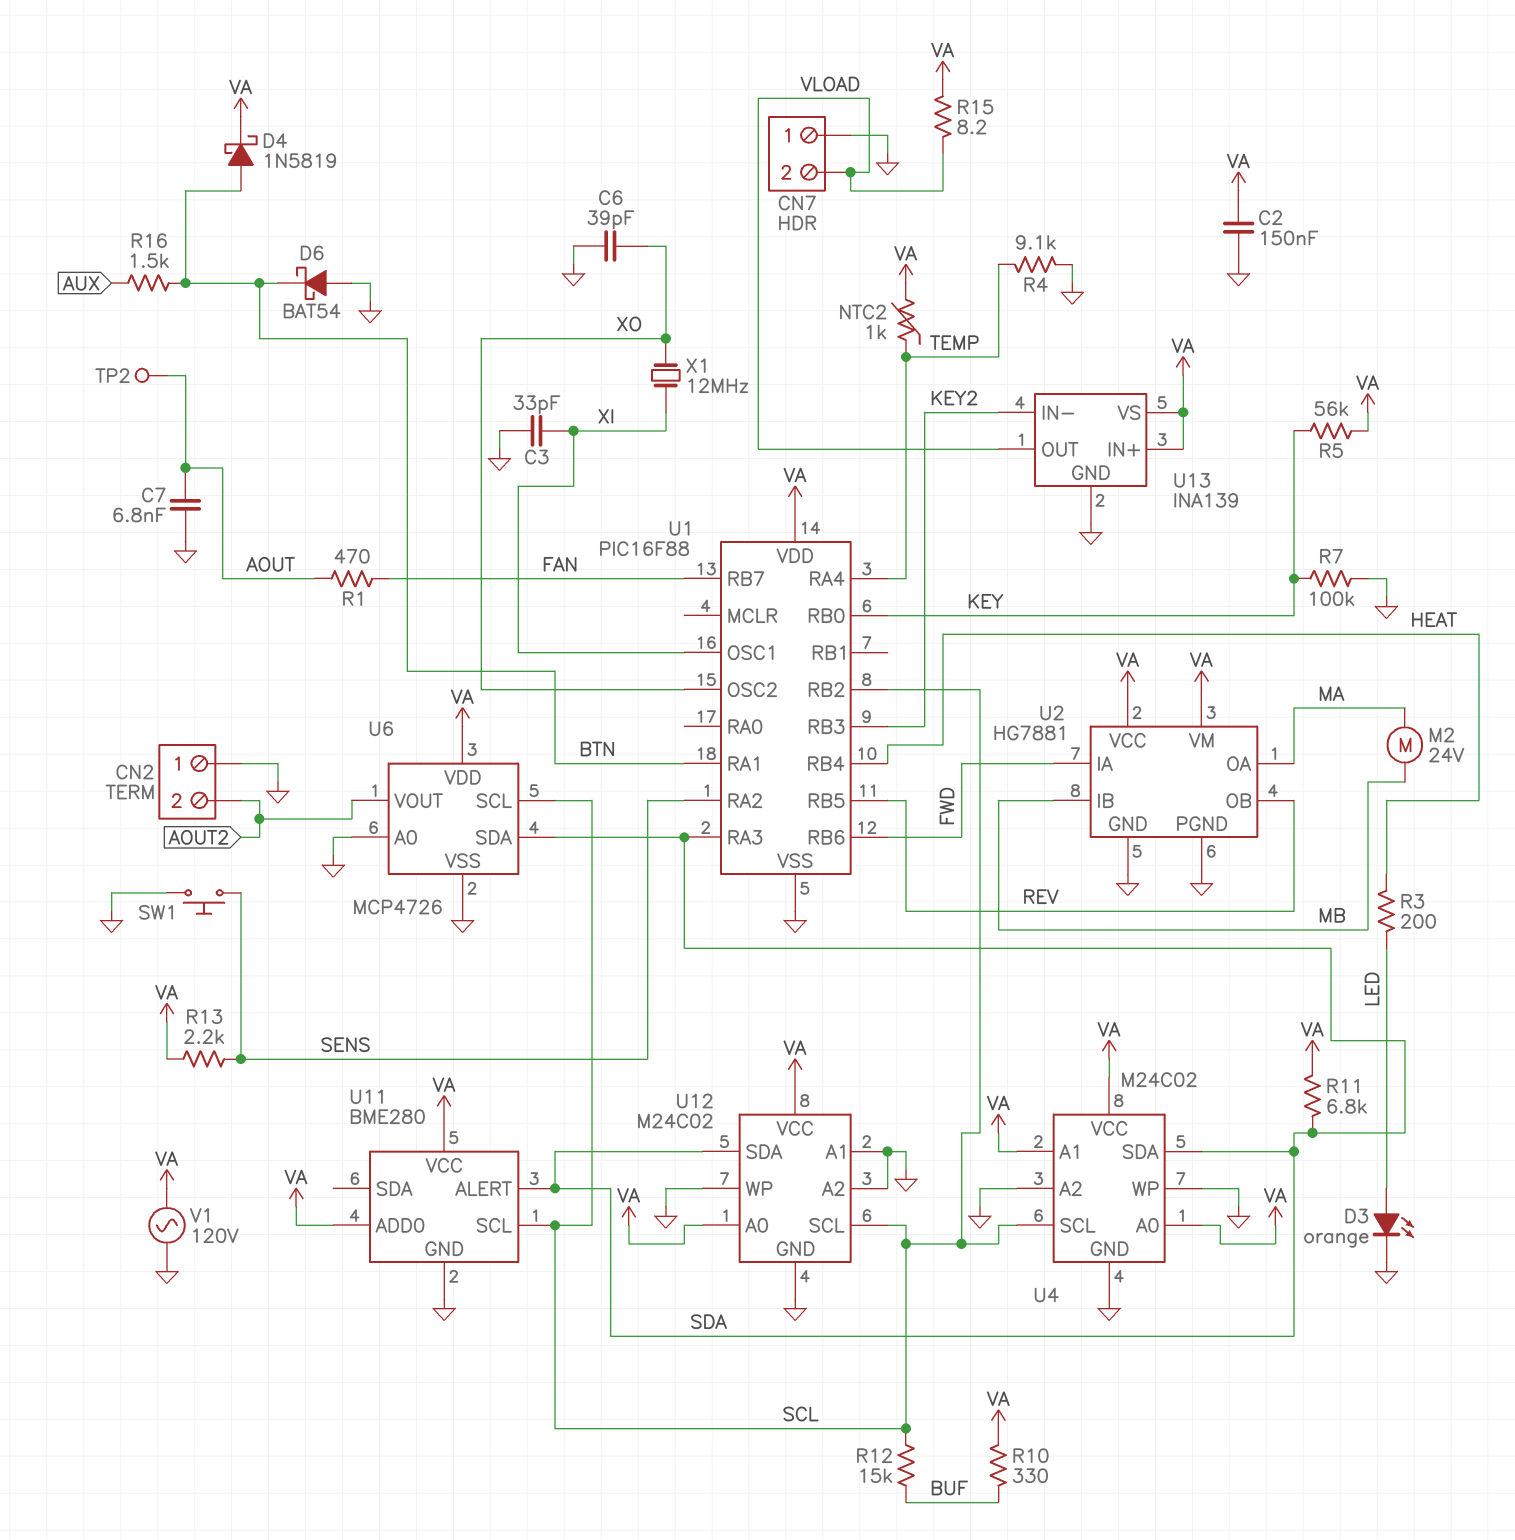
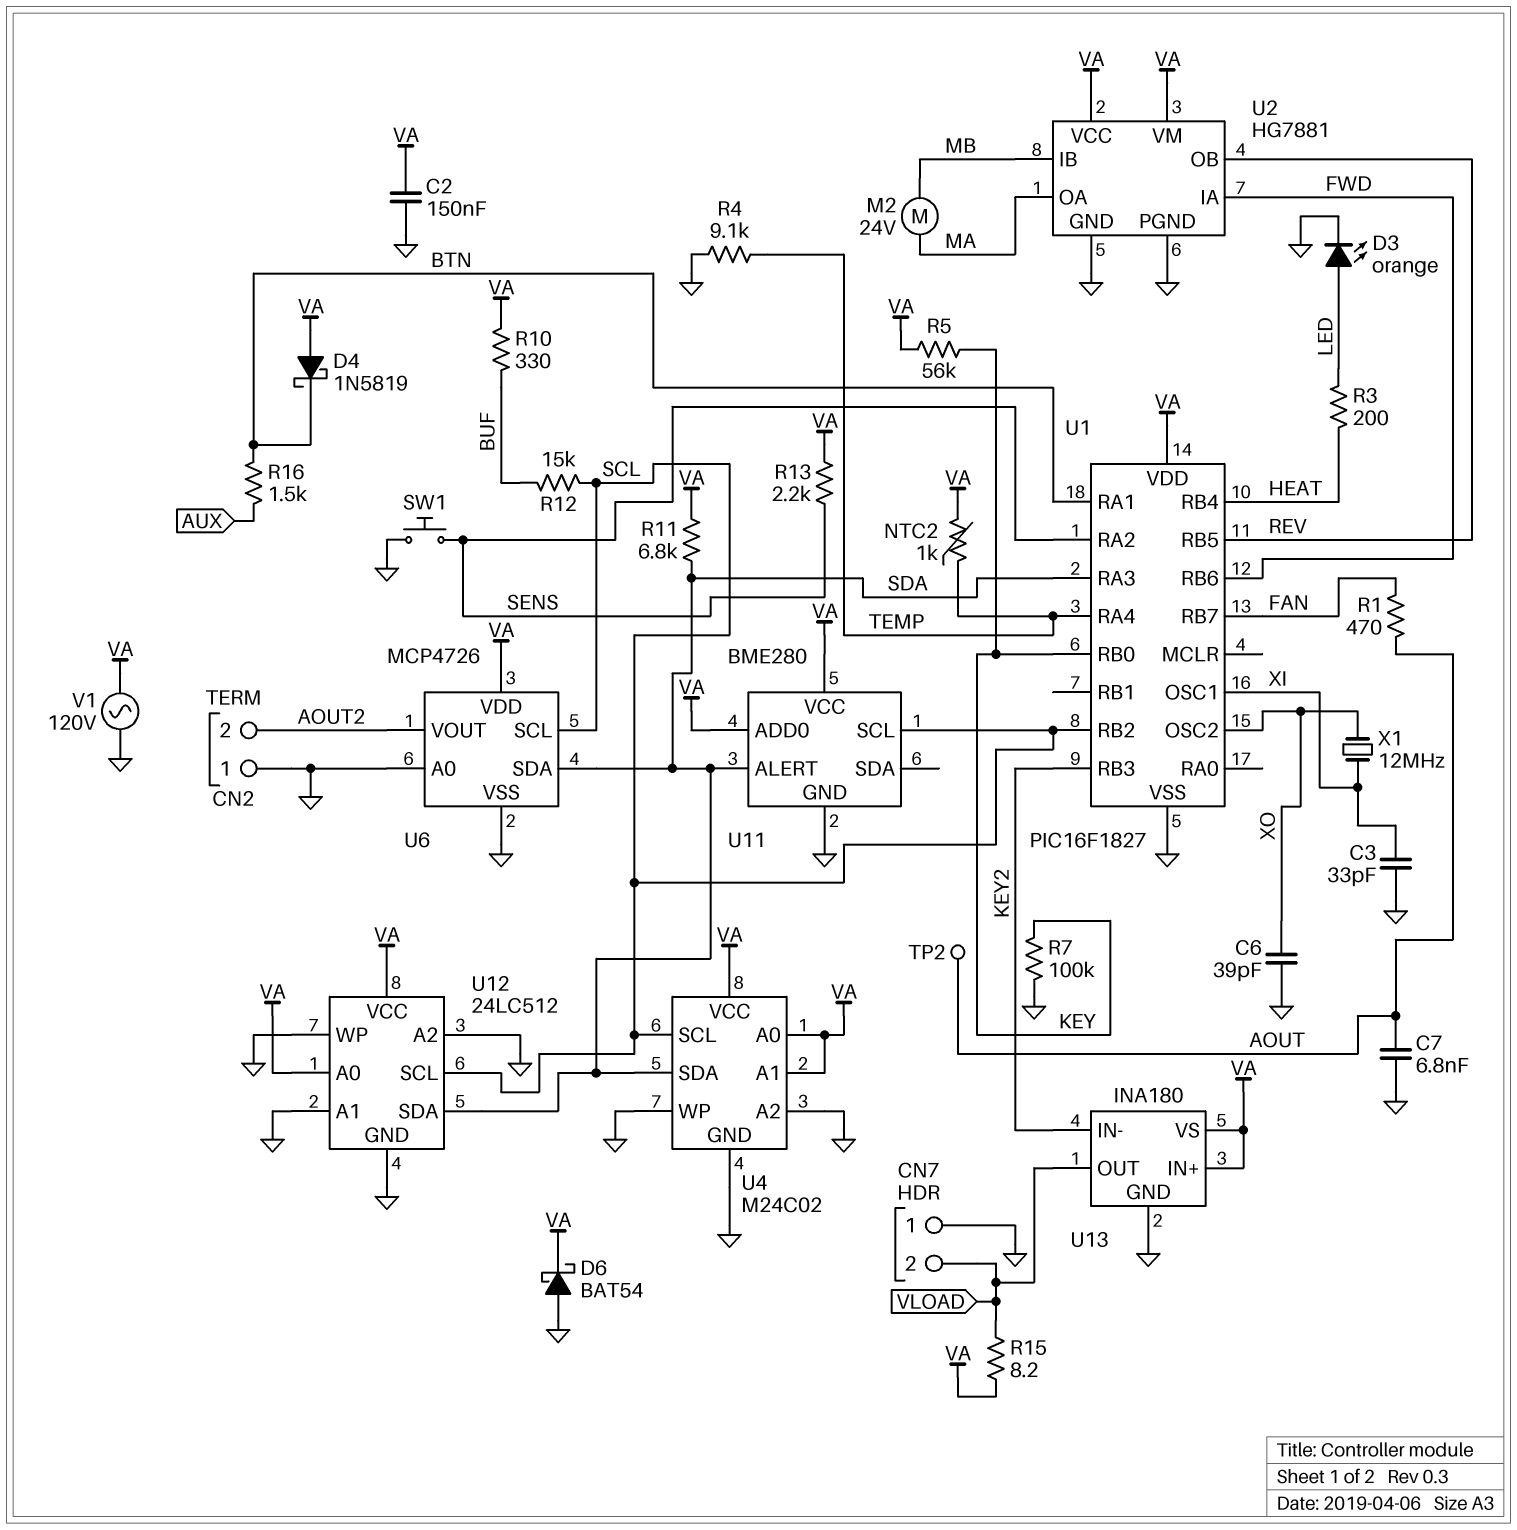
D4: schottky 1N5819 (A BTN, K VA) -> schottky 1N5819 (A VA, K BTN)
D6: schottky BAT54 (A GND, K BTN) -> schottky BAT54 (A GND, K VA)
U1: PIC16F88 -> PIC16F1827
U12: M24C02 -> 24LC512
U13: INA139 -> INA180

